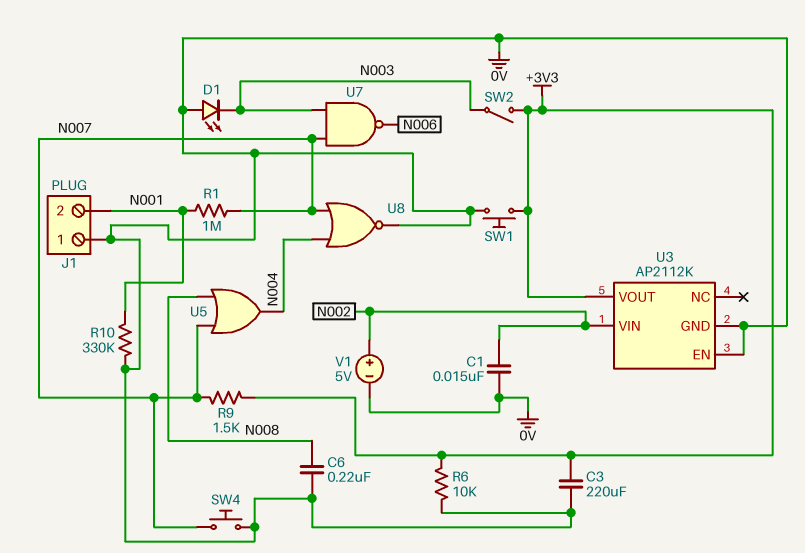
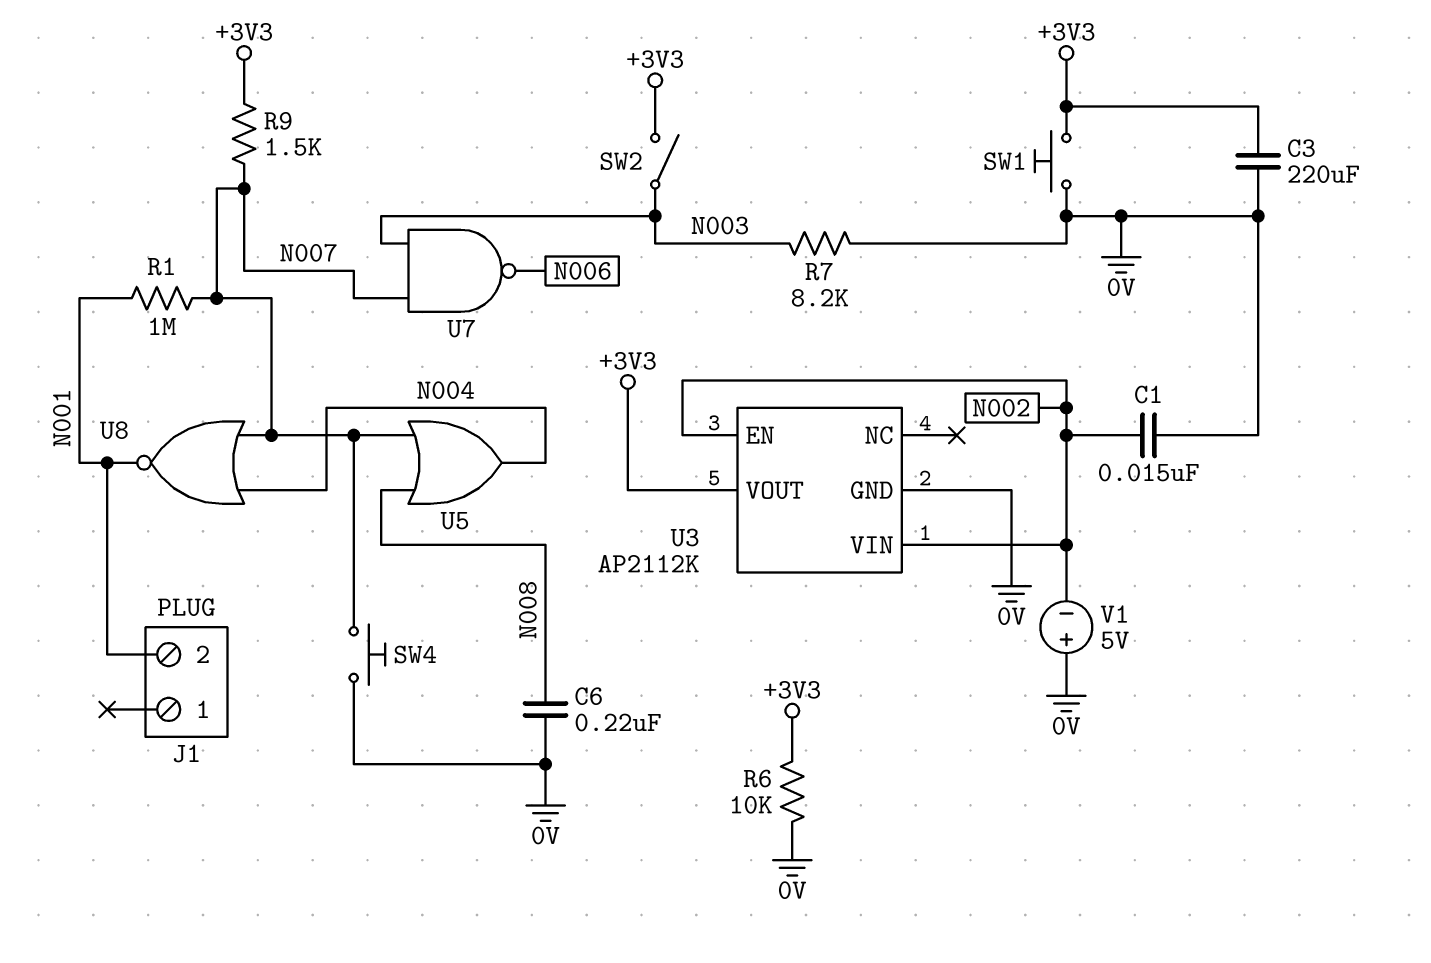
D1: LED (A 0V, K N003) -> none
J1 pin 1: 0V -> none
R7: none -> 8.2k (0V, N003)
R10: 330k (0V, N001) -> none
U3 pin EN: 0V -> N002
U8: NOR (in N004, in N007, out 0V) -> NOR (in N004, in N007, out N001)
V1: 5V (plus N002, minus 0V) -> 5V (plus 0V, minus N002)

